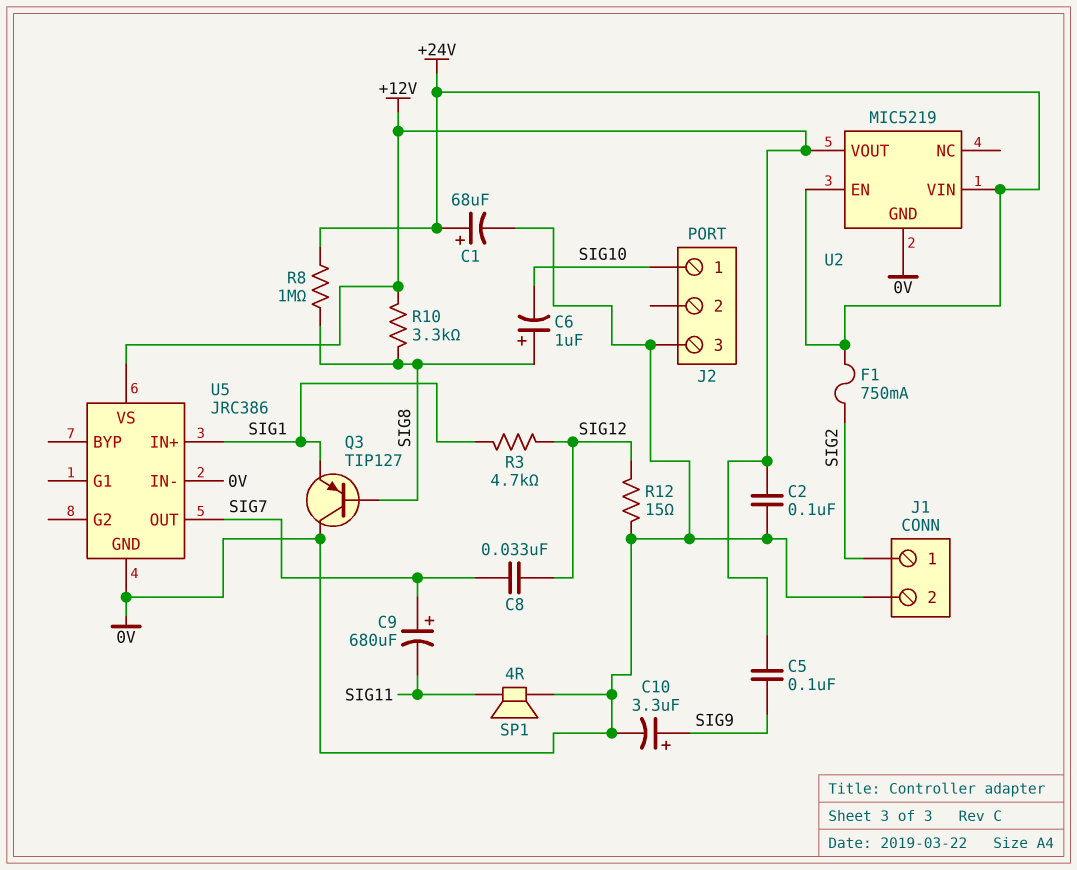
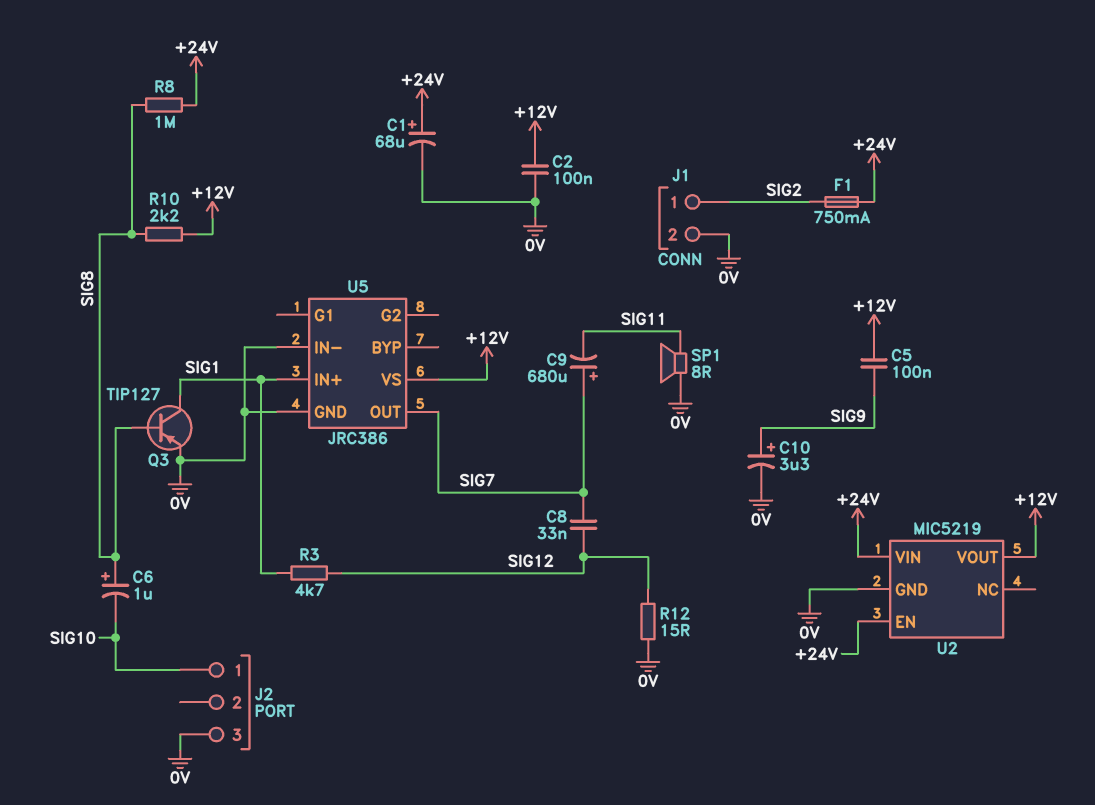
Q3: PNP TIP127 (B SIG8, C 0V, E SIG1) -> PNP TIP127 (B SIG8, C SIG1, E 0V)
R10: 3.3k (+12V, SIG8) -> 2.2k (+12V, SIG8)
SP1: speaker 4R (0V, SIG11) -> speaker 8R (0V, SIG11)

